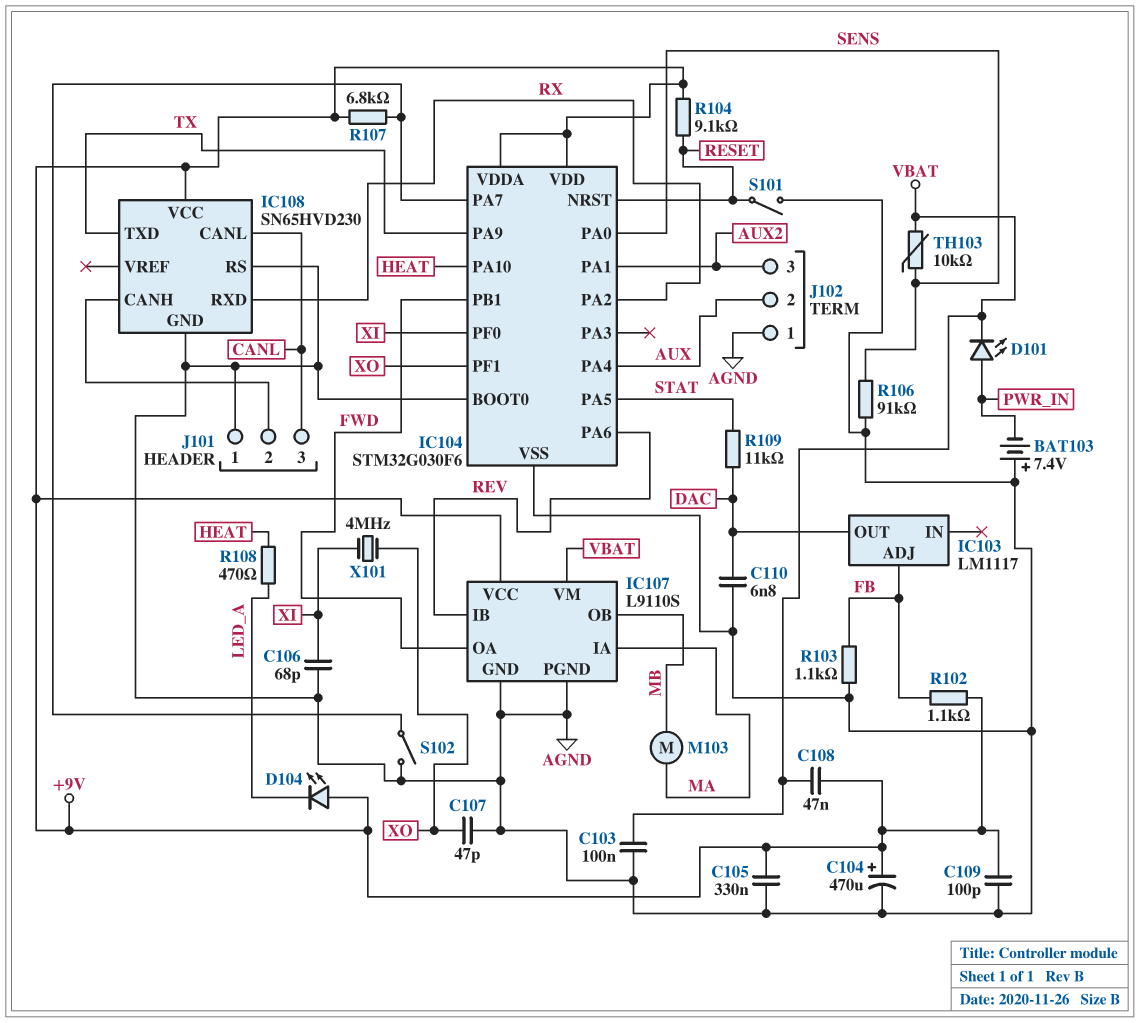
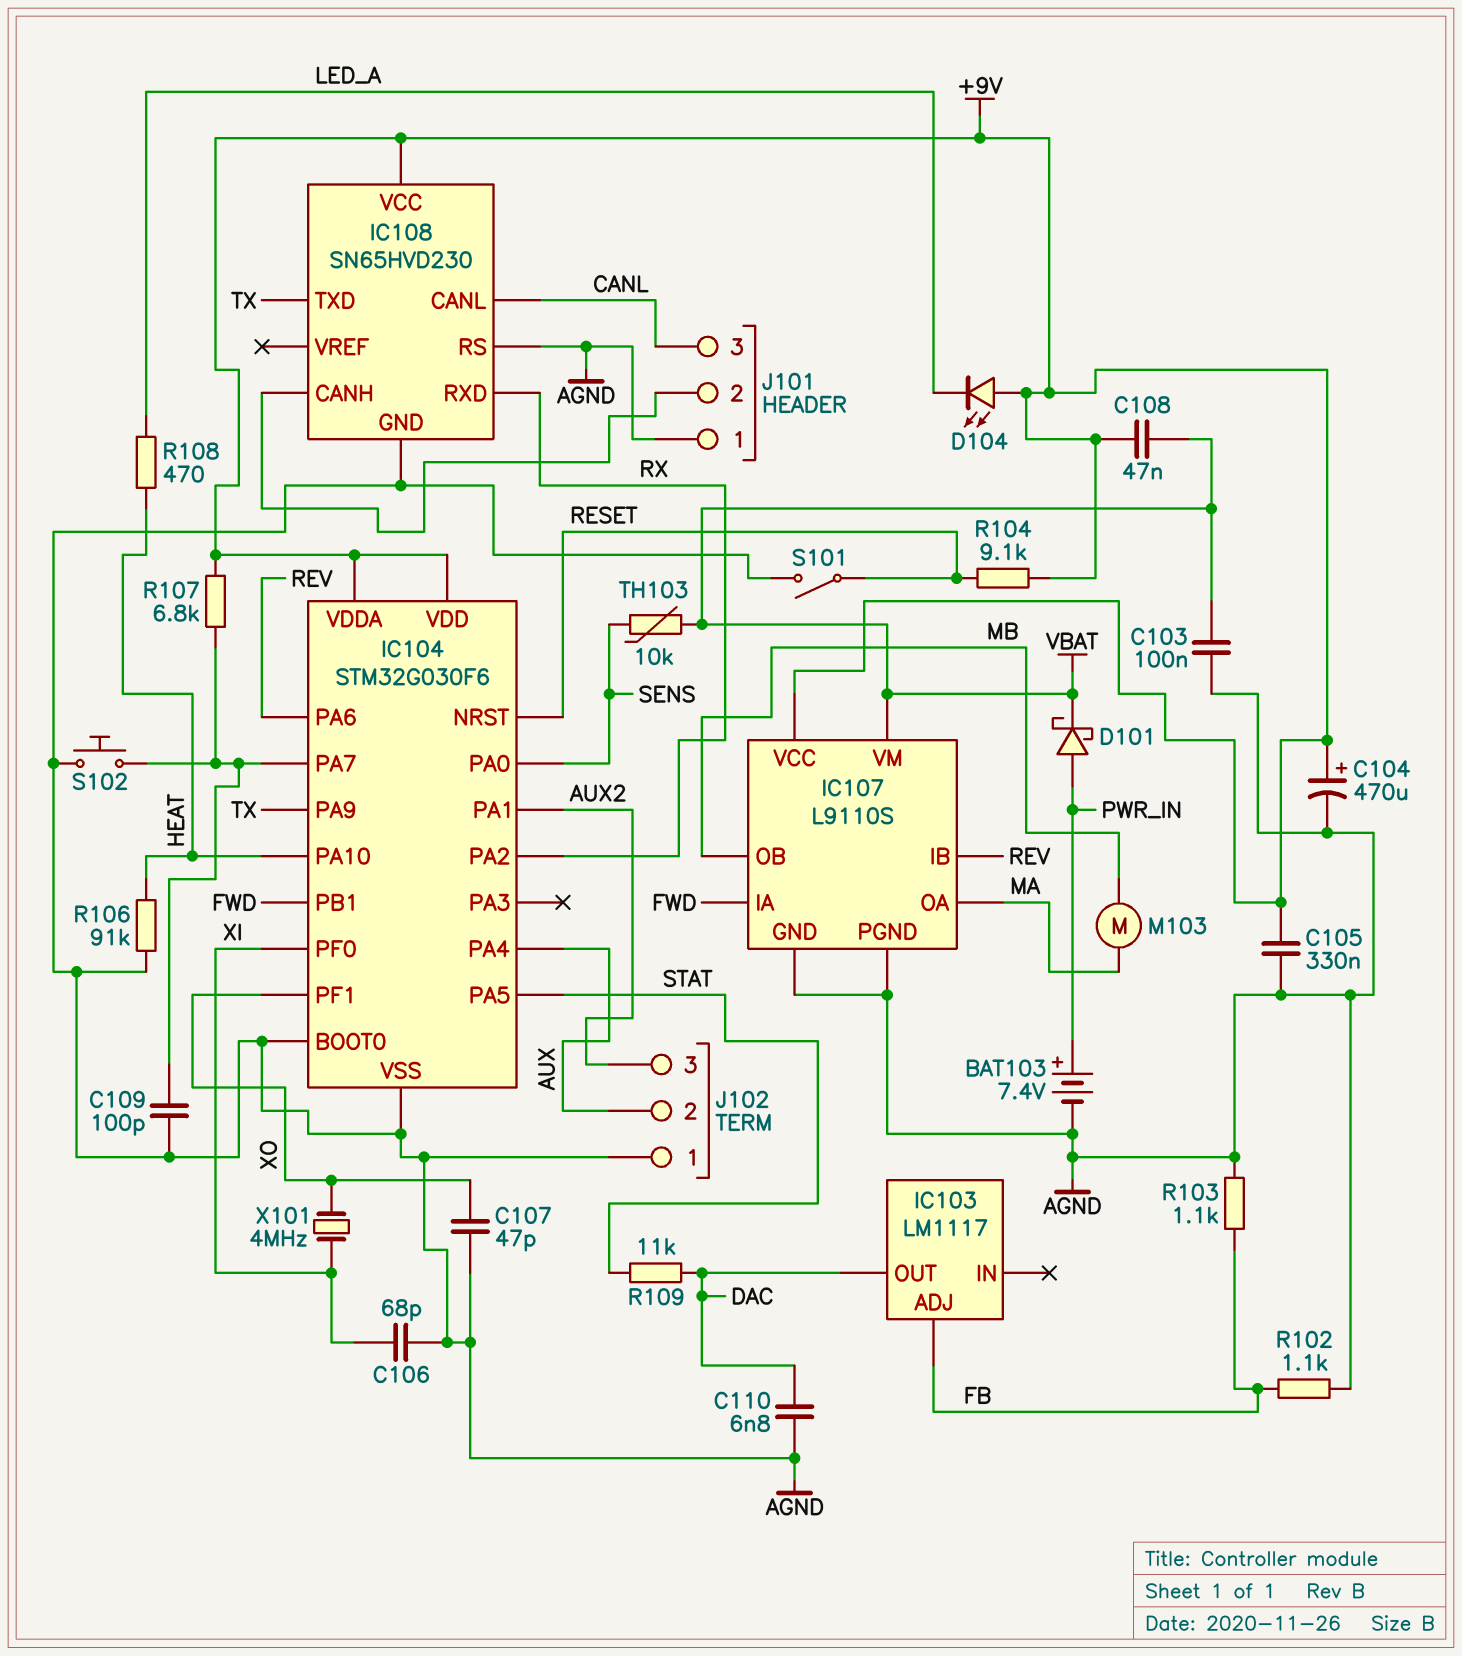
BAT103: 7.4V (plus AGND, minus PWR_IN) -> 7.4V (plus PWR_IN, minus AGND)
C109: 100pF (+9V, AGND) -> 100pF (AGND, IC104/PA7)
D101: LED (A PWR_IN, K VBAT) -> schottky (A PWR_IN, K VBAT)
IC107 pin IA: MA -> FWD
IC107 pin OA: FWD -> MA
R102: 1.1k (+9V, FB) -> 1.1k (AGND, FB)
R106: 91k (AGND, SENS) -> 91k (AGND, HEAT)
S102: switch (AGND, IC104/PA7) -> button (AGND, IC104/PA7)

